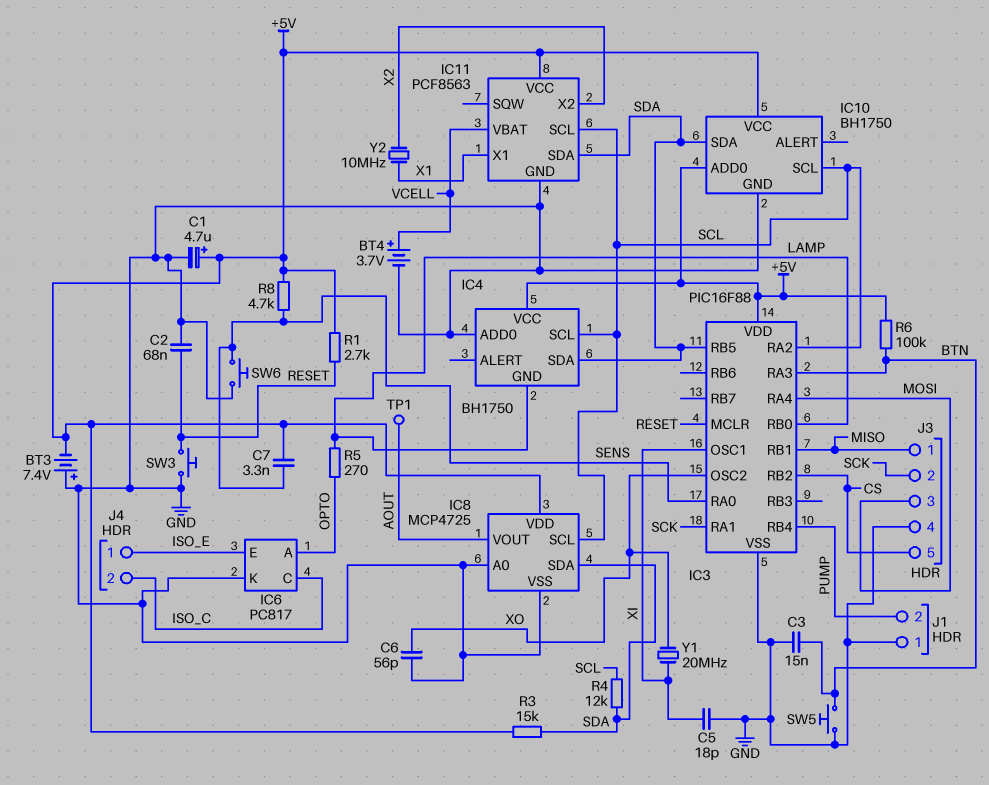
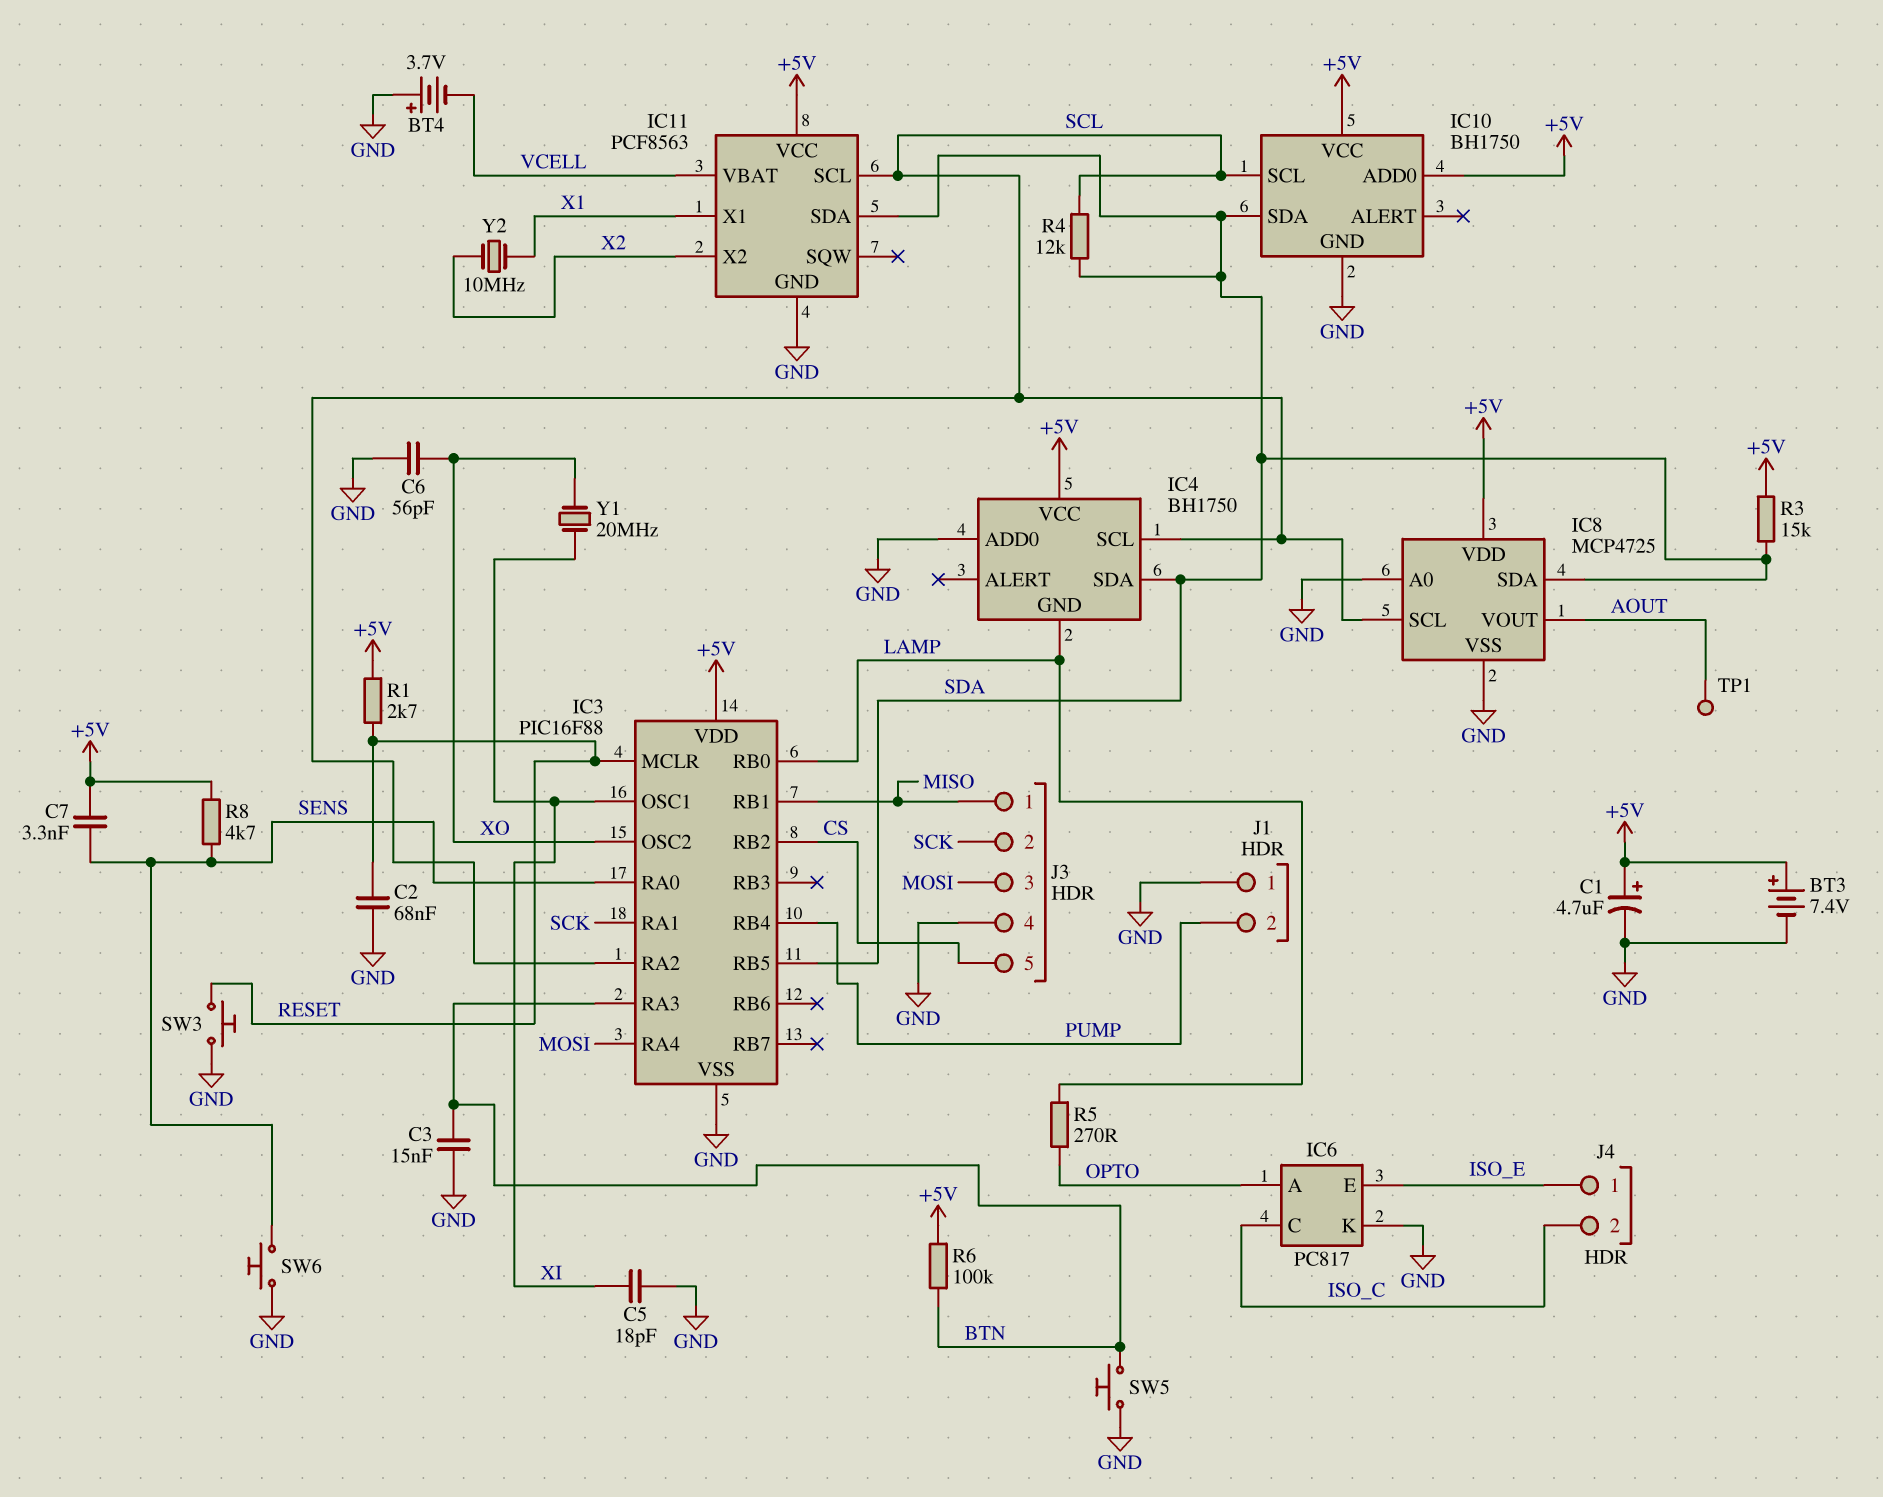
BT3: 7.4V (plus GND, minus +5V) -> 7.4V (plus +5V, minus GND)
BT4: 3.7V (plus VCELL, minus GND) -> 3.7V (plus GND, minus VCELL)

